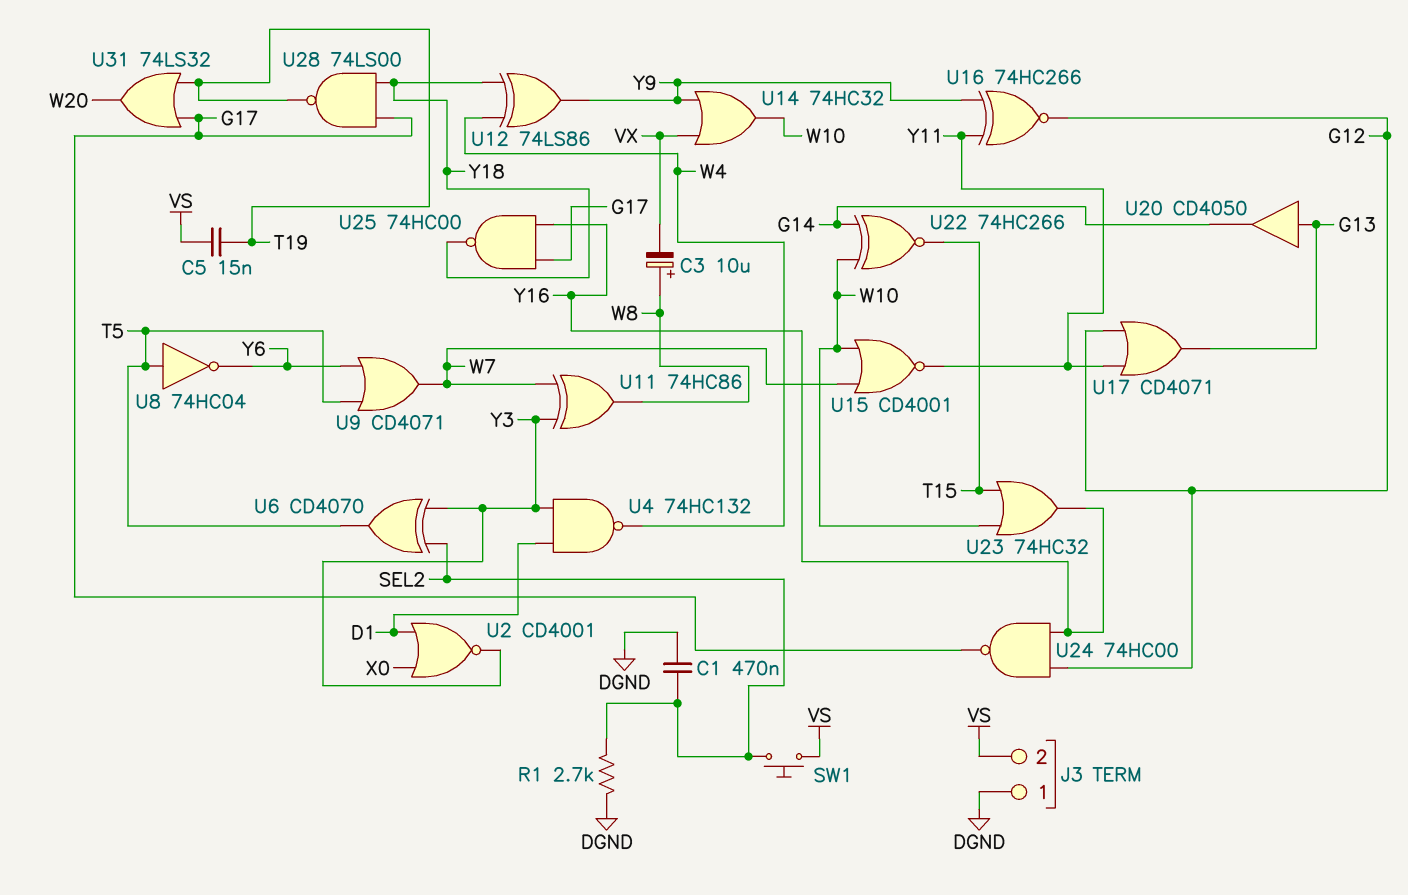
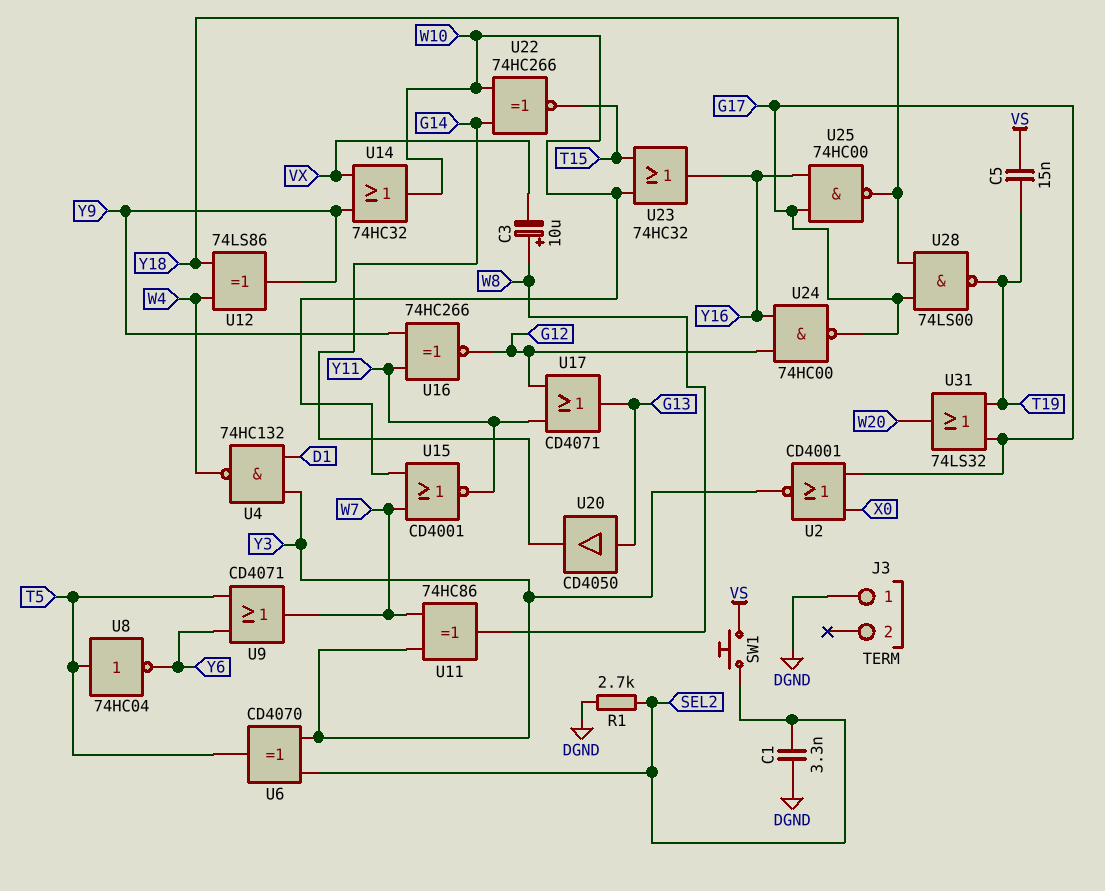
C1: 470nF (DGND, SEL2) -> 3.3nF (DGND, SEL2)
J3 pin 2: VS -> none
U2: NOR CD4001 (in D1, in X0, out Y3) -> NOR CD4001 (in G17, in X0, out Y3)

